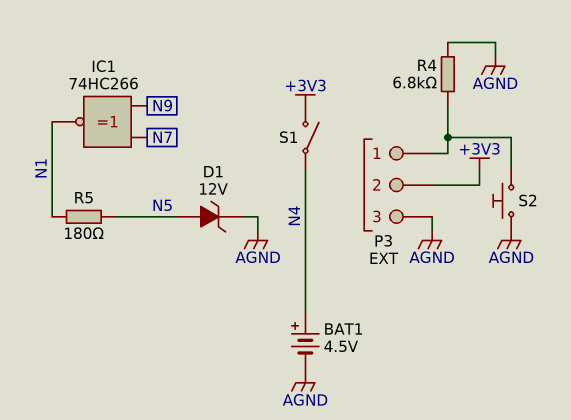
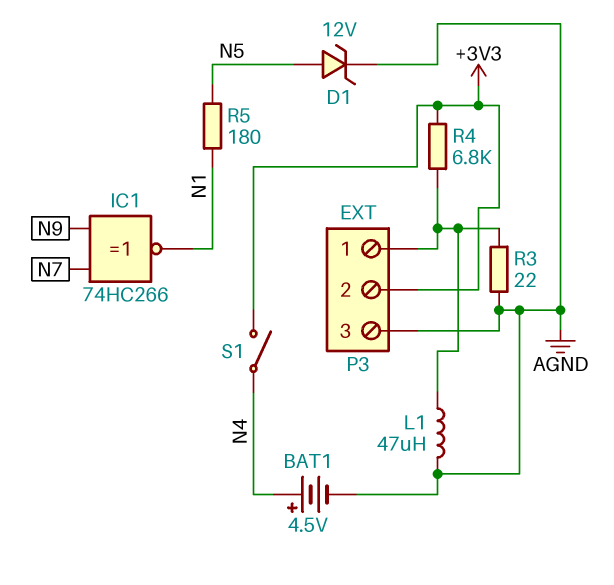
L1: none -> 47uH (AGND, P3/1)
R3: none -> 22 (AGND, P3/1)
R4: 6.8k (AGND, P3/1) -> 6.8k (+3V3, P3/1)
S2: button (AGND, P3/1) -> none

